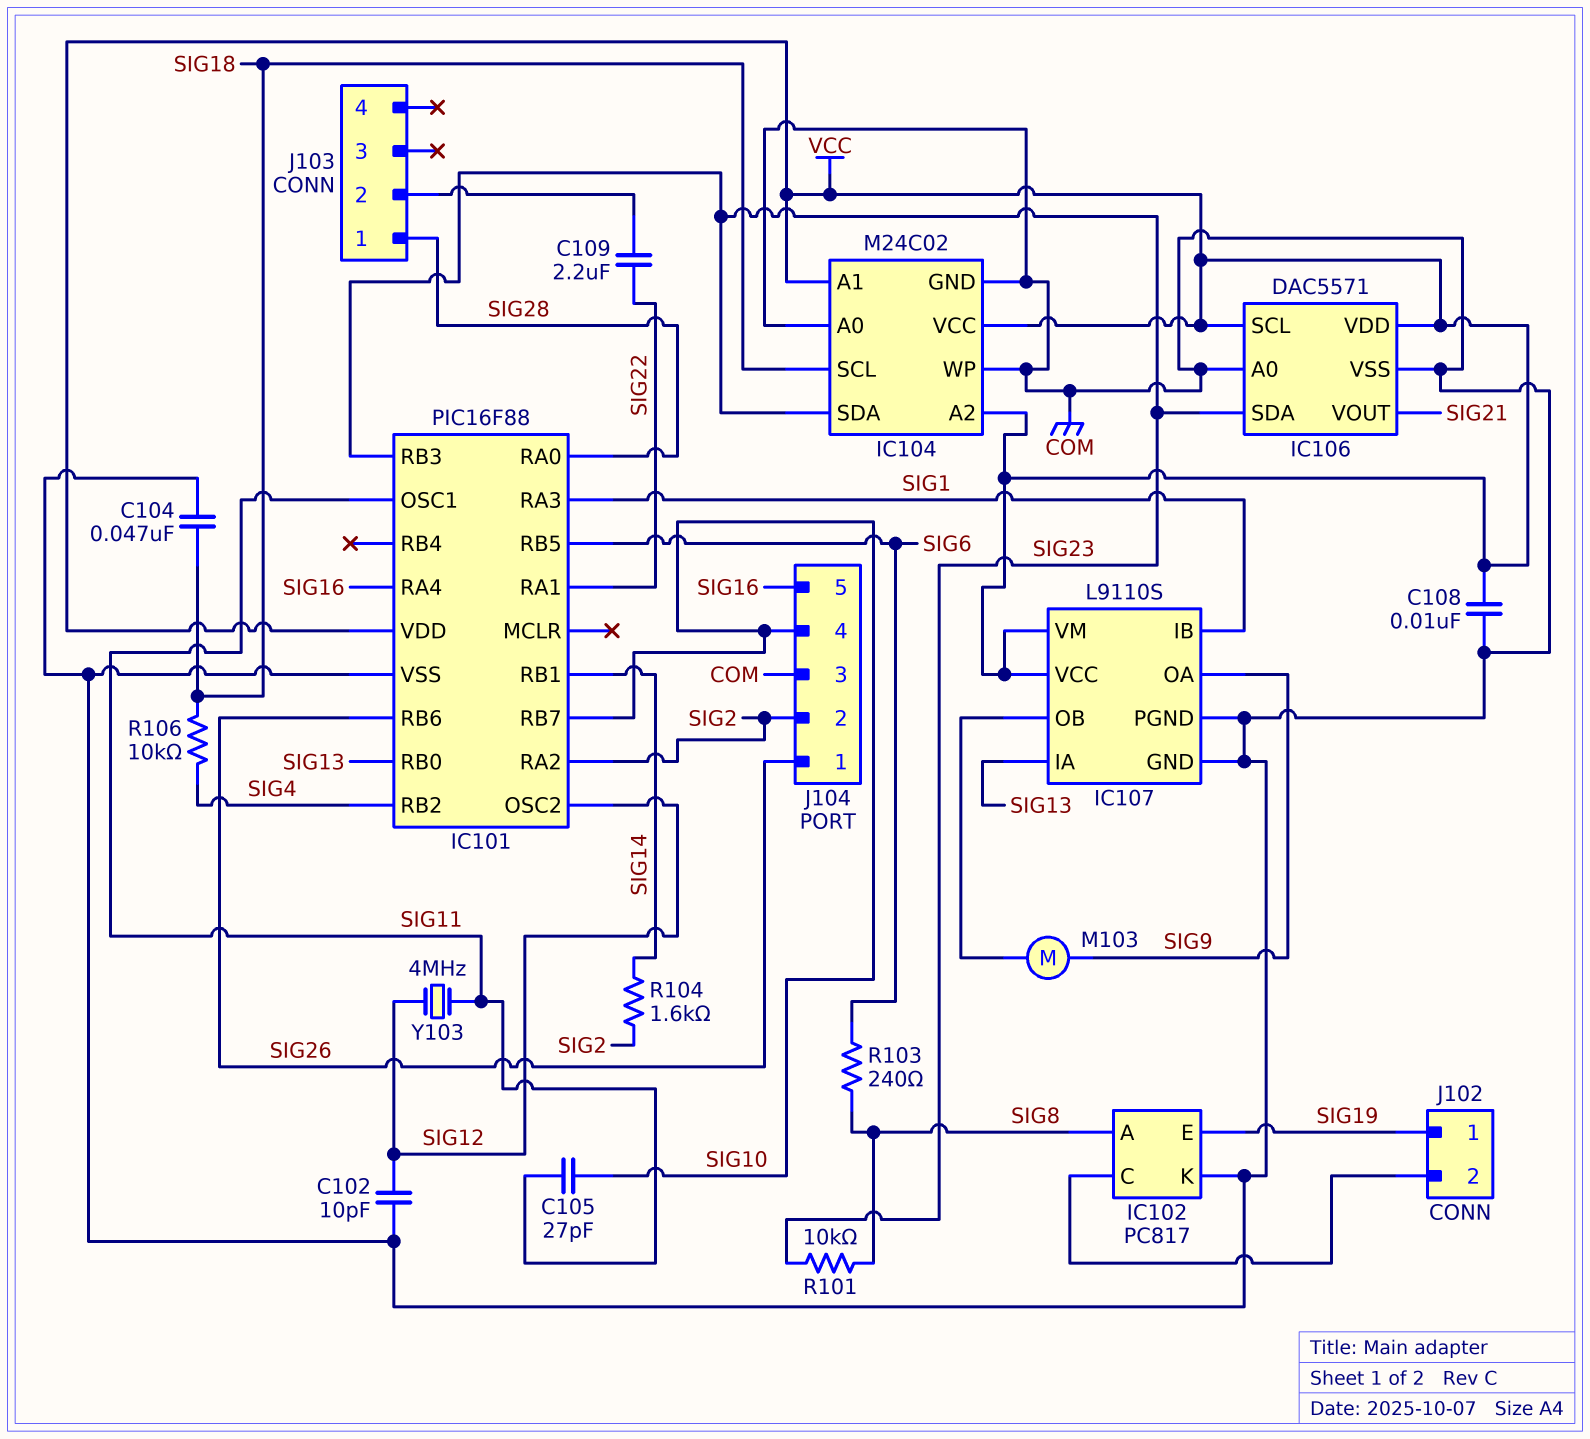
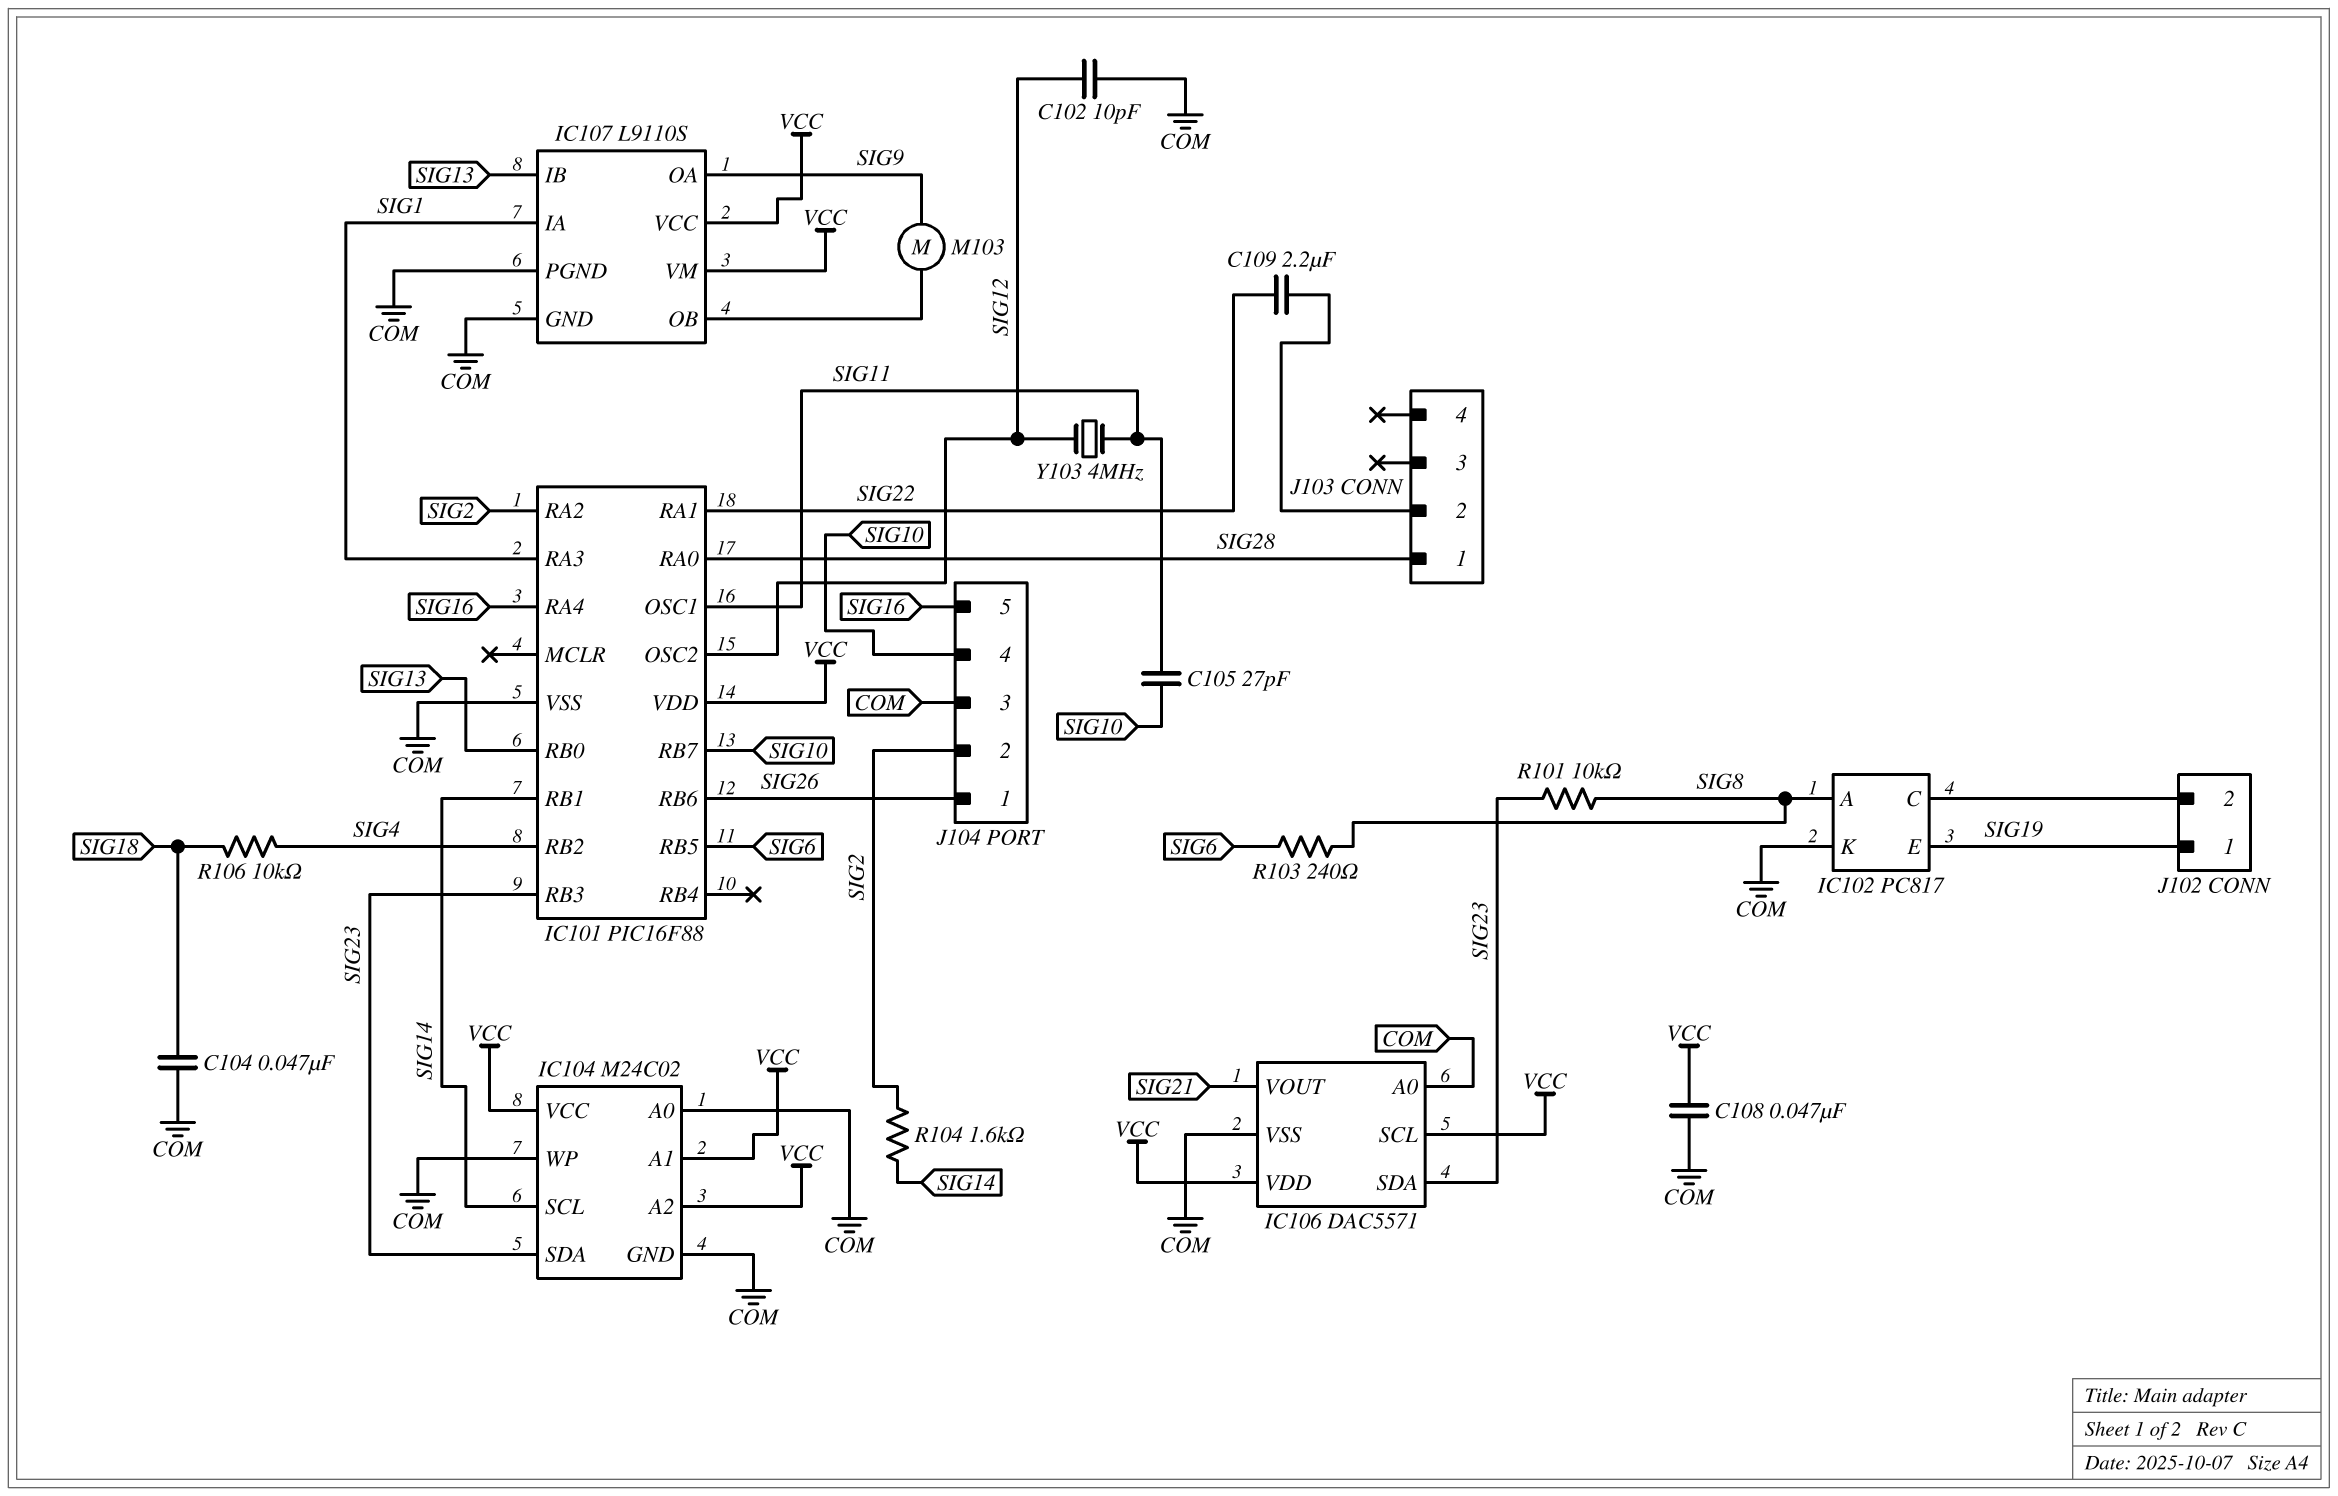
C108: 10nF (COM, VCC) -> 47nF (COM, VCC)
IC104 pin SCL: SIG18 -> SIG14
IC107 pin IA: SIG13 -> SIG1
IC107 pin IB: SIG1 -> SIG13

